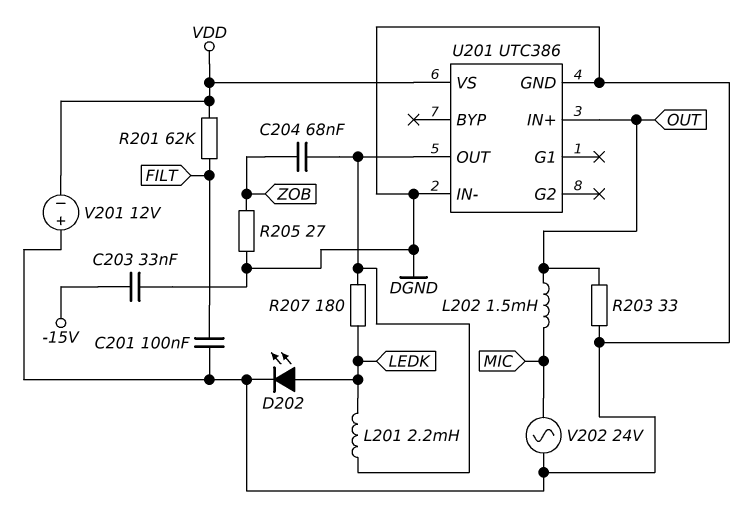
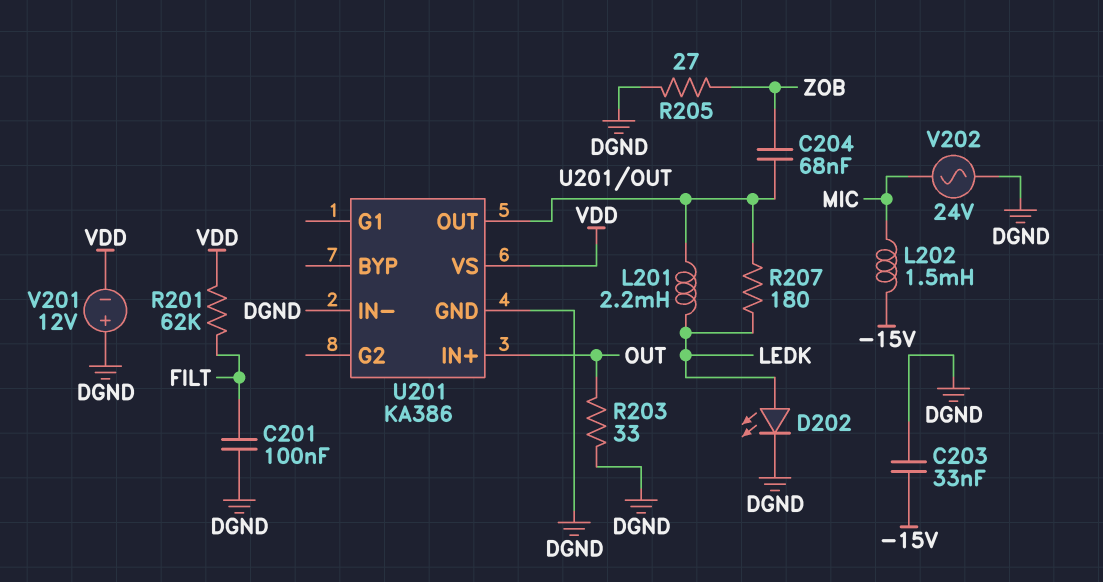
L202: 1.5mH (MIC, OUT) -> 1.5mH (-15V, MIC)
U201: UTC386 -> KA386

